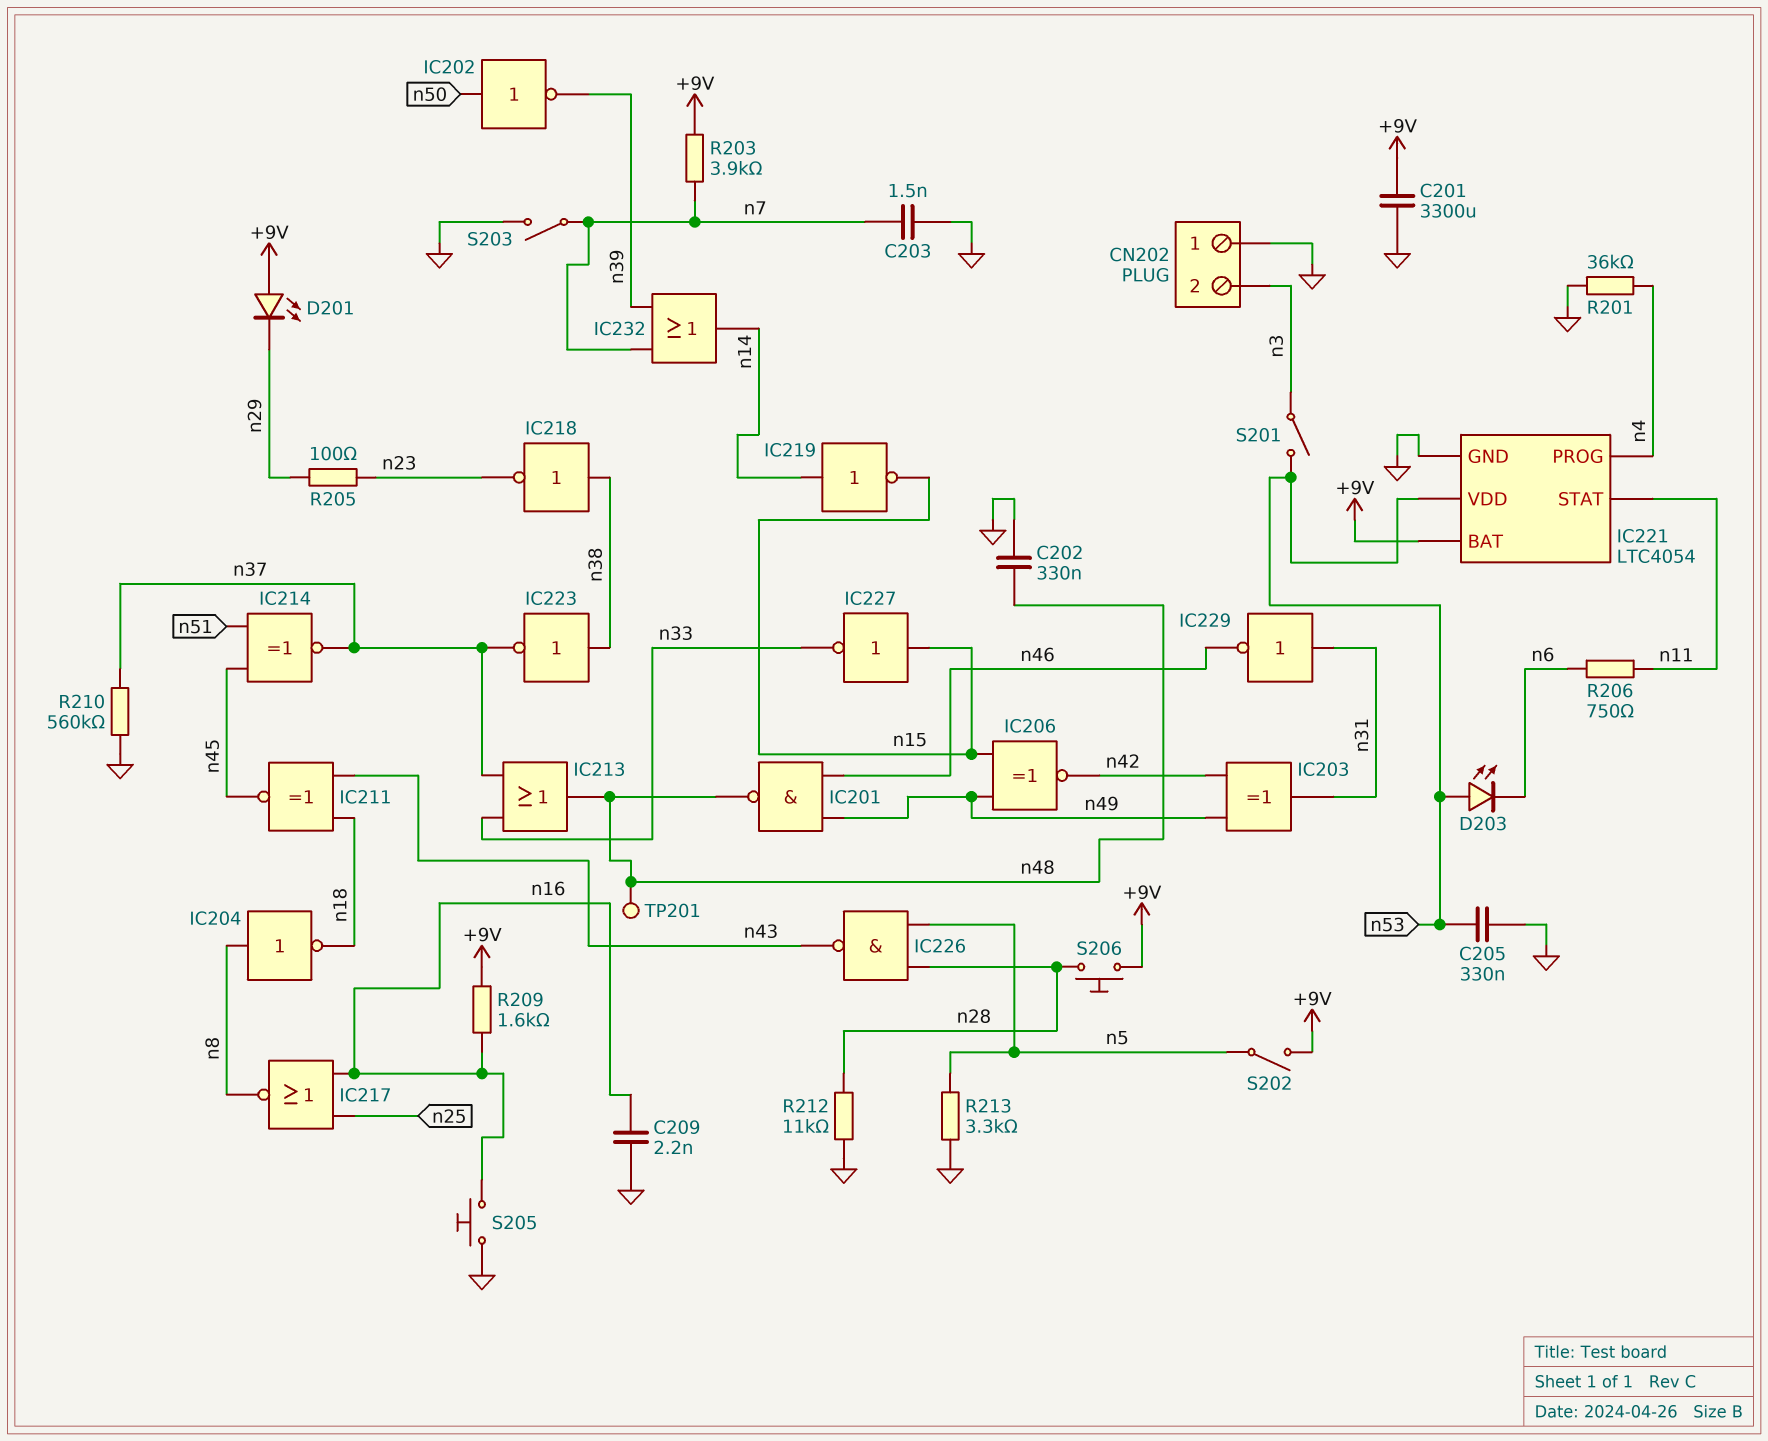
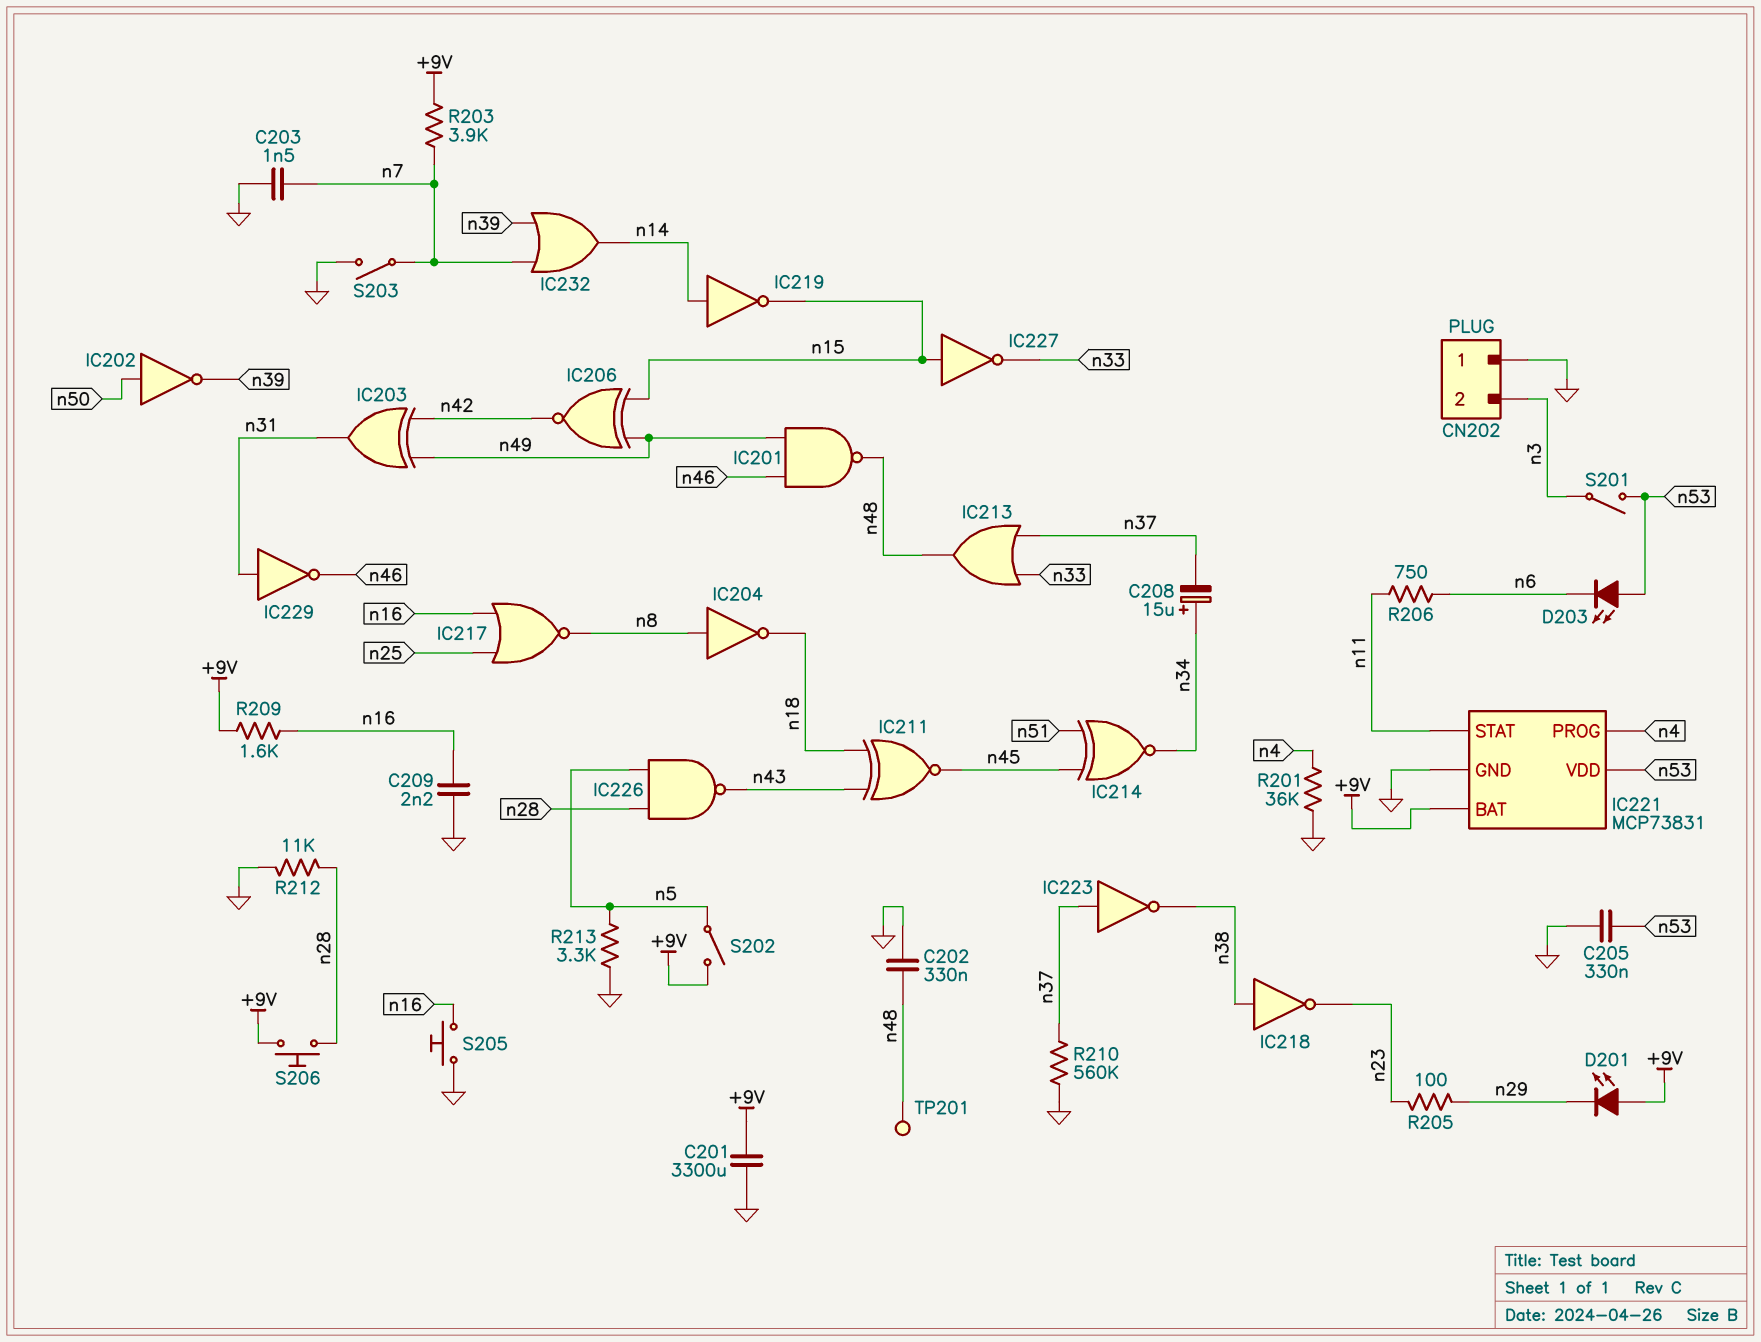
C208: none -> 15uF (plus n34, minus n37)
IC214: XNOR (in n45, in n51, out n37) -> XNOR (in n45, in n51, out n34)
IC221: LTC4054 -> MCP73831
IC223: NOT (in n38, out n37) -> NOT (in n37, out n38)

